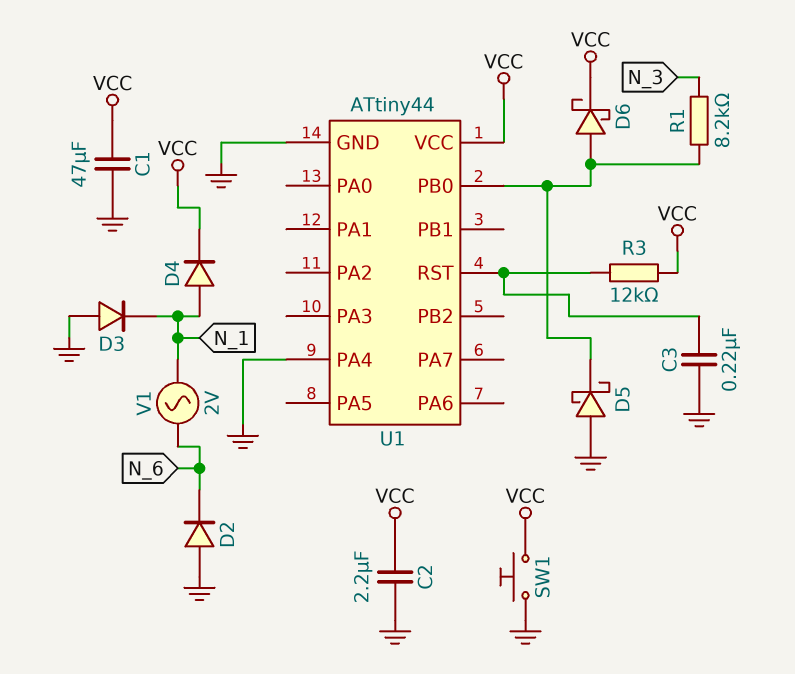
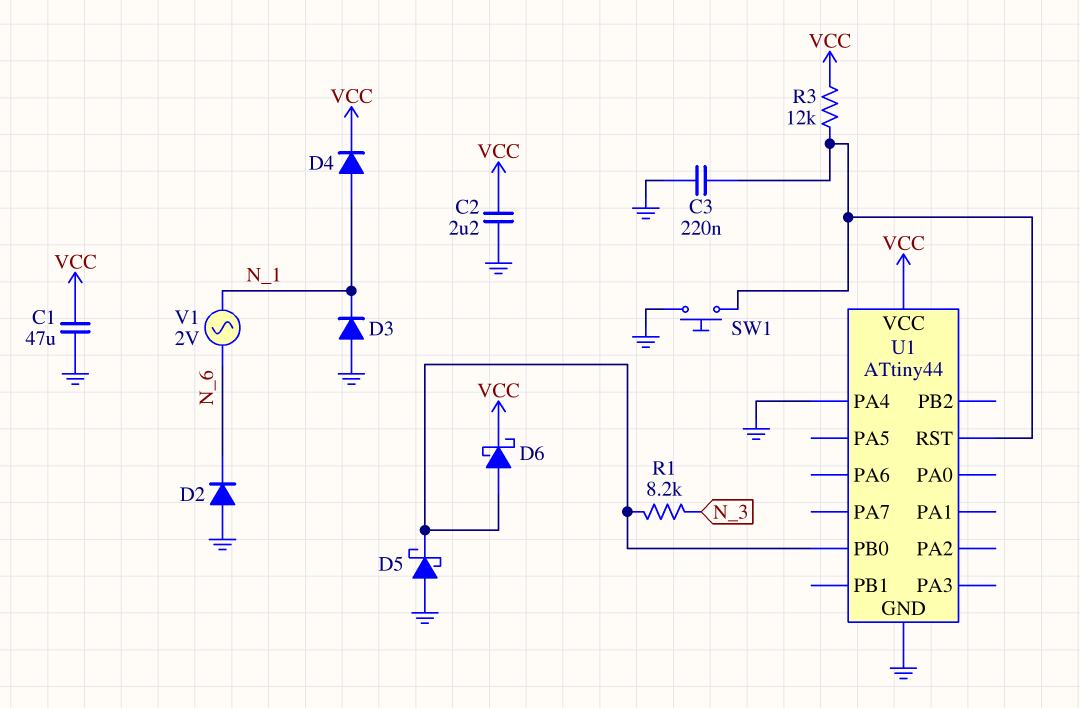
SW1: button (GND, VCC) -> button (GND, U1/RST)

